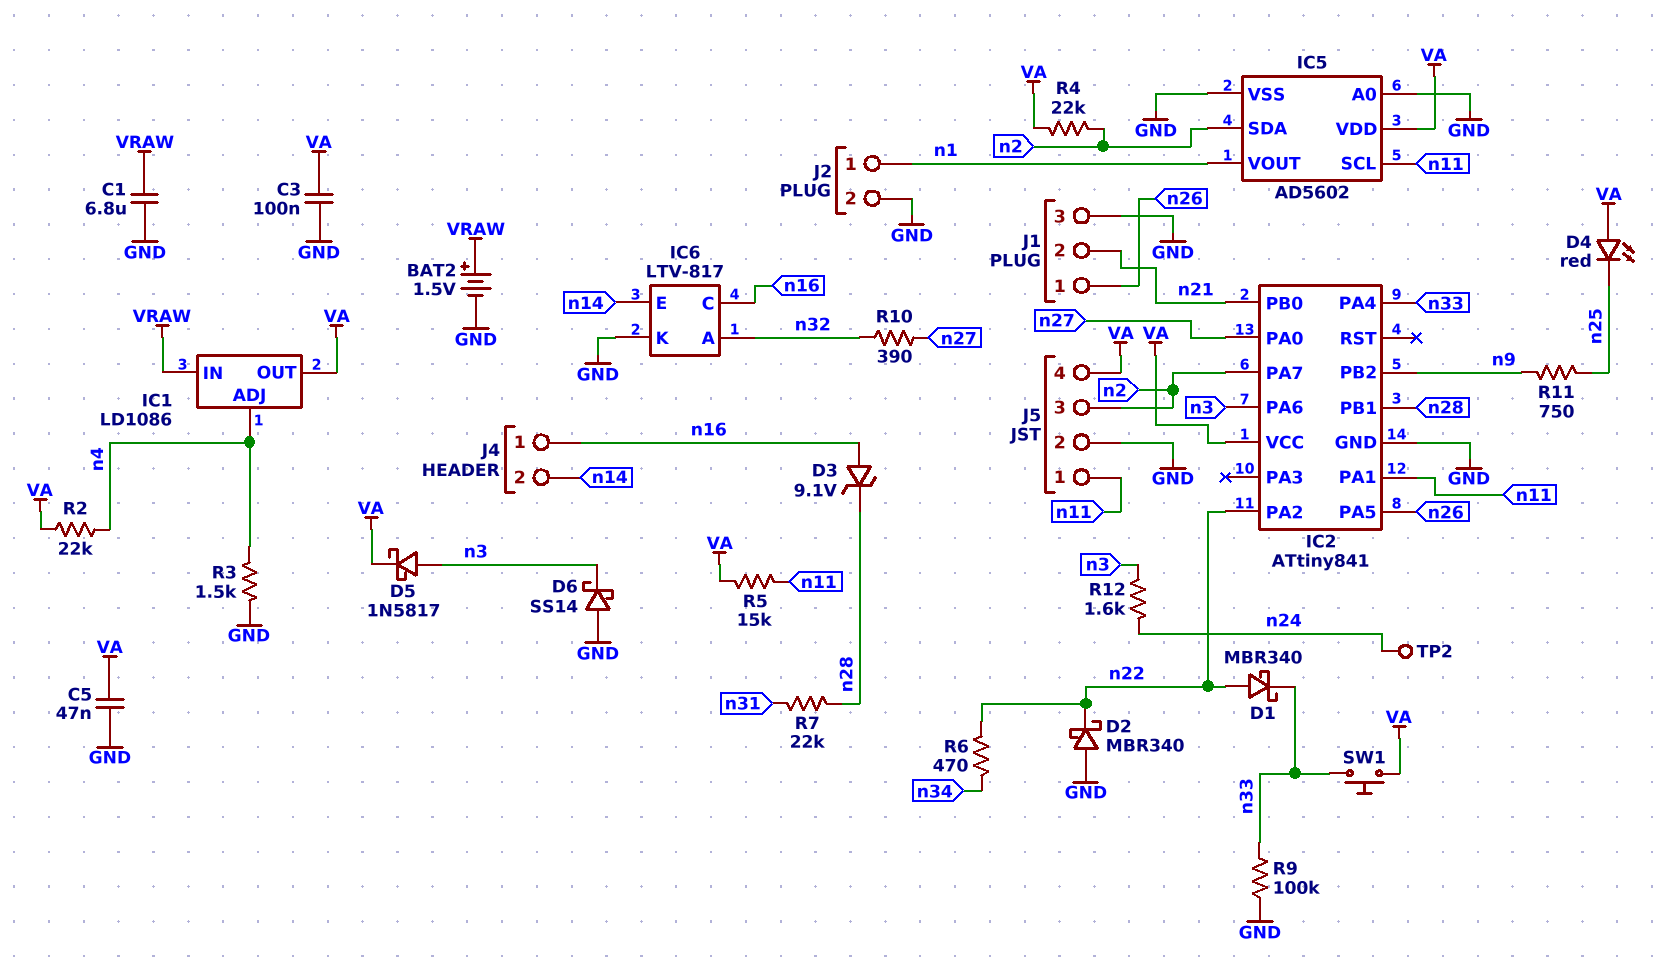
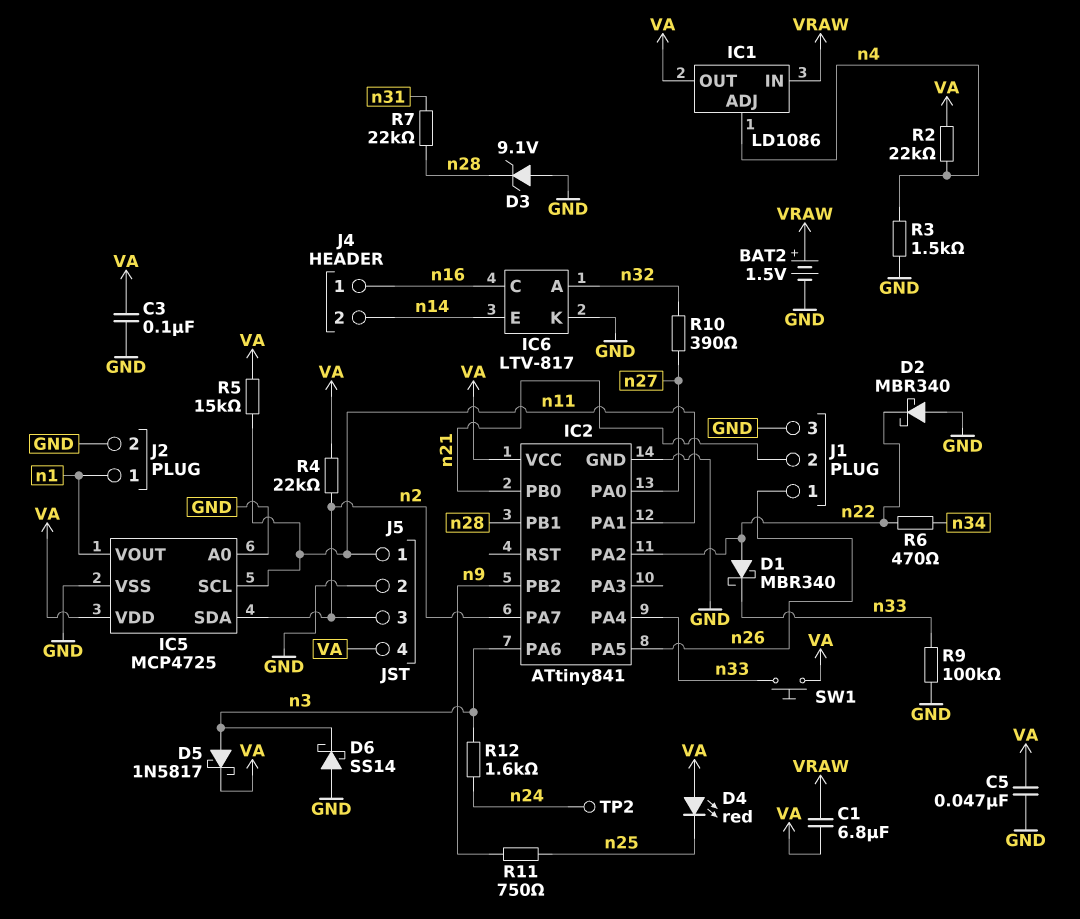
C1: 6.8uF (GND, VRAW) -> 6.8uF (VA, VRAW)
D3: zener 9.1V (A n16, K n28) -> zener 9.1V (A GND, K n28)
IC5: AD5602 -> MCP4725

